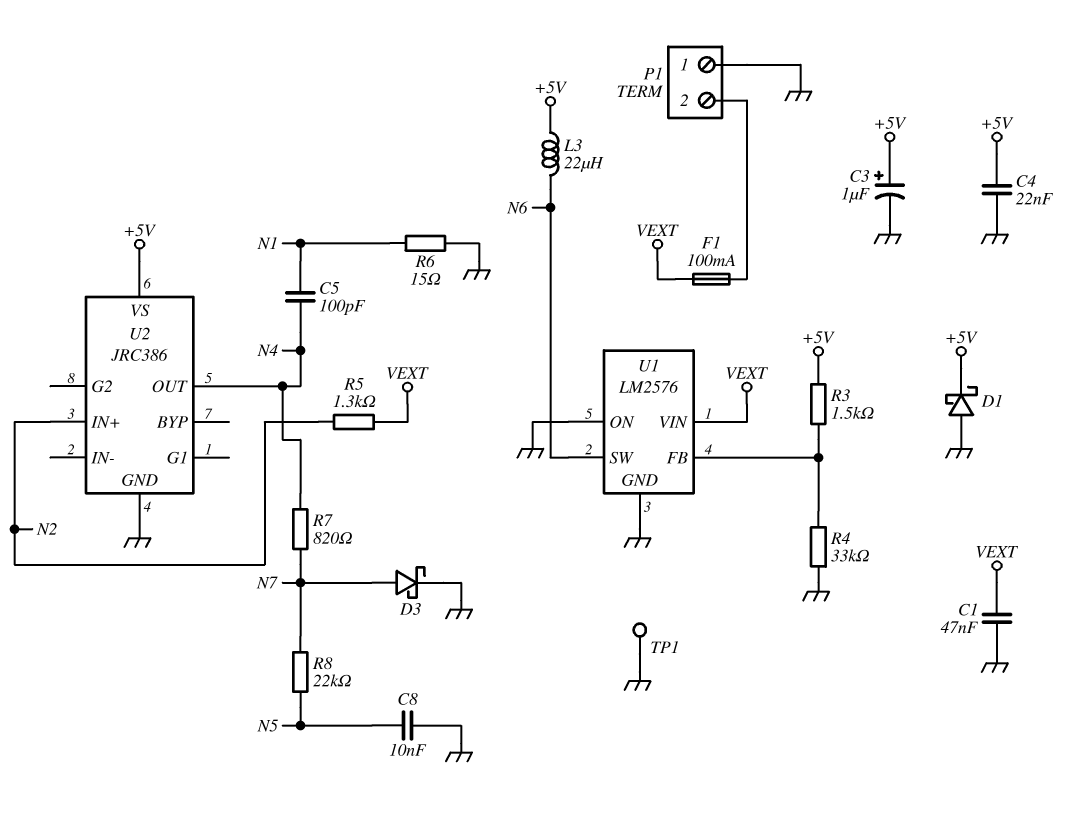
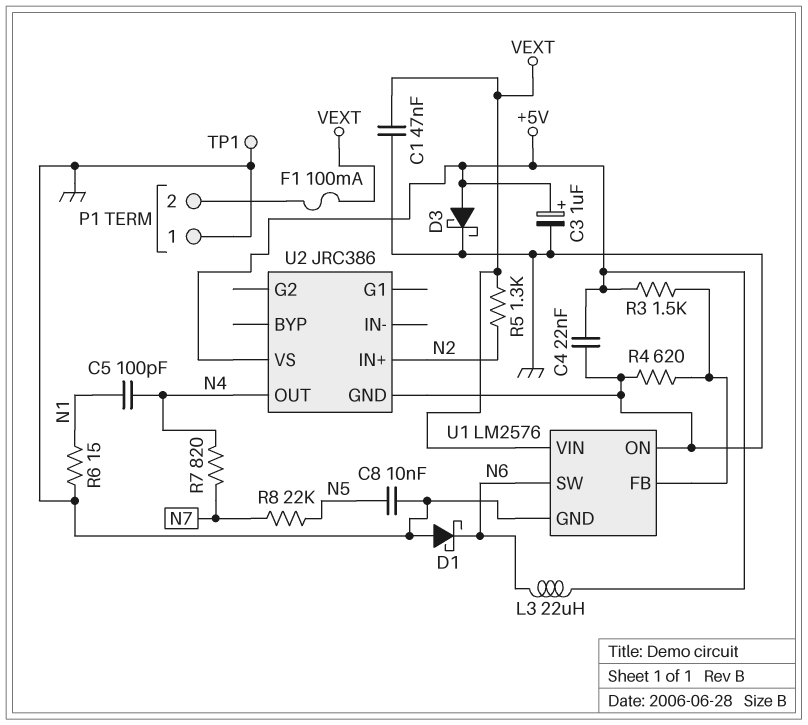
D1: schottky (A GND, K +5V) -> schottky (A GND, K N6)
D3: schottky (A N7, K GND) -> schottky (A +5V, K GND)
R4: 33k (GND, U1/FB) -> 620 (GND, U1/FB)

